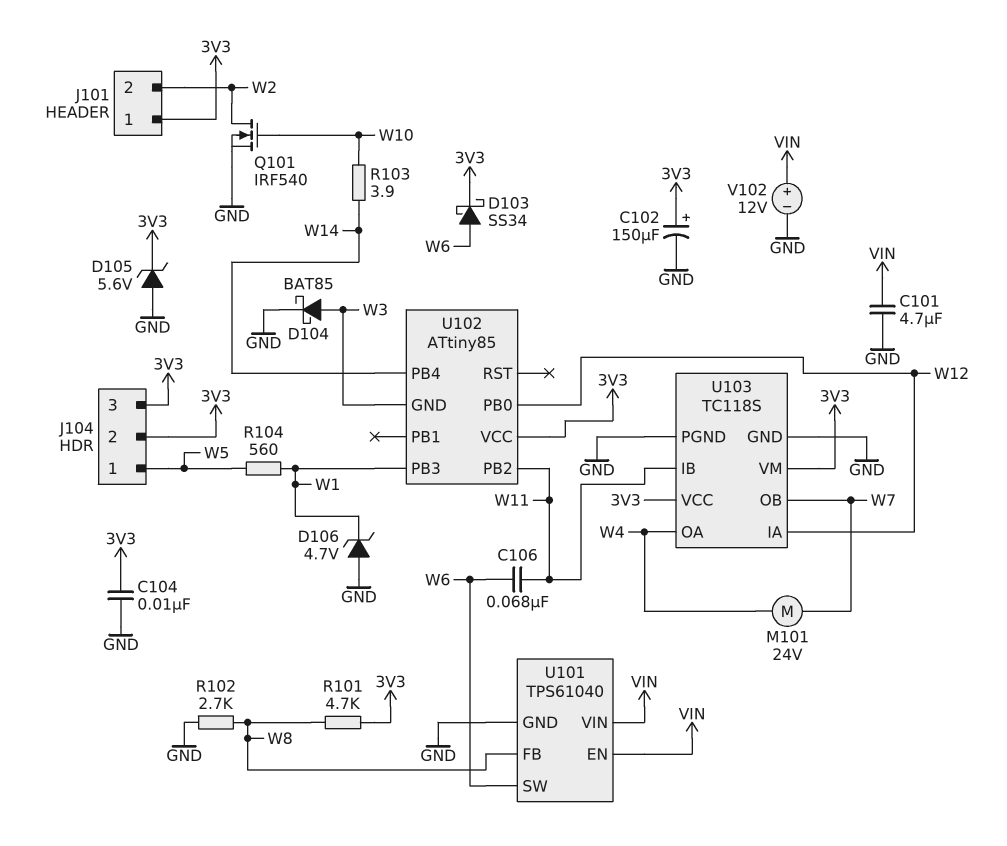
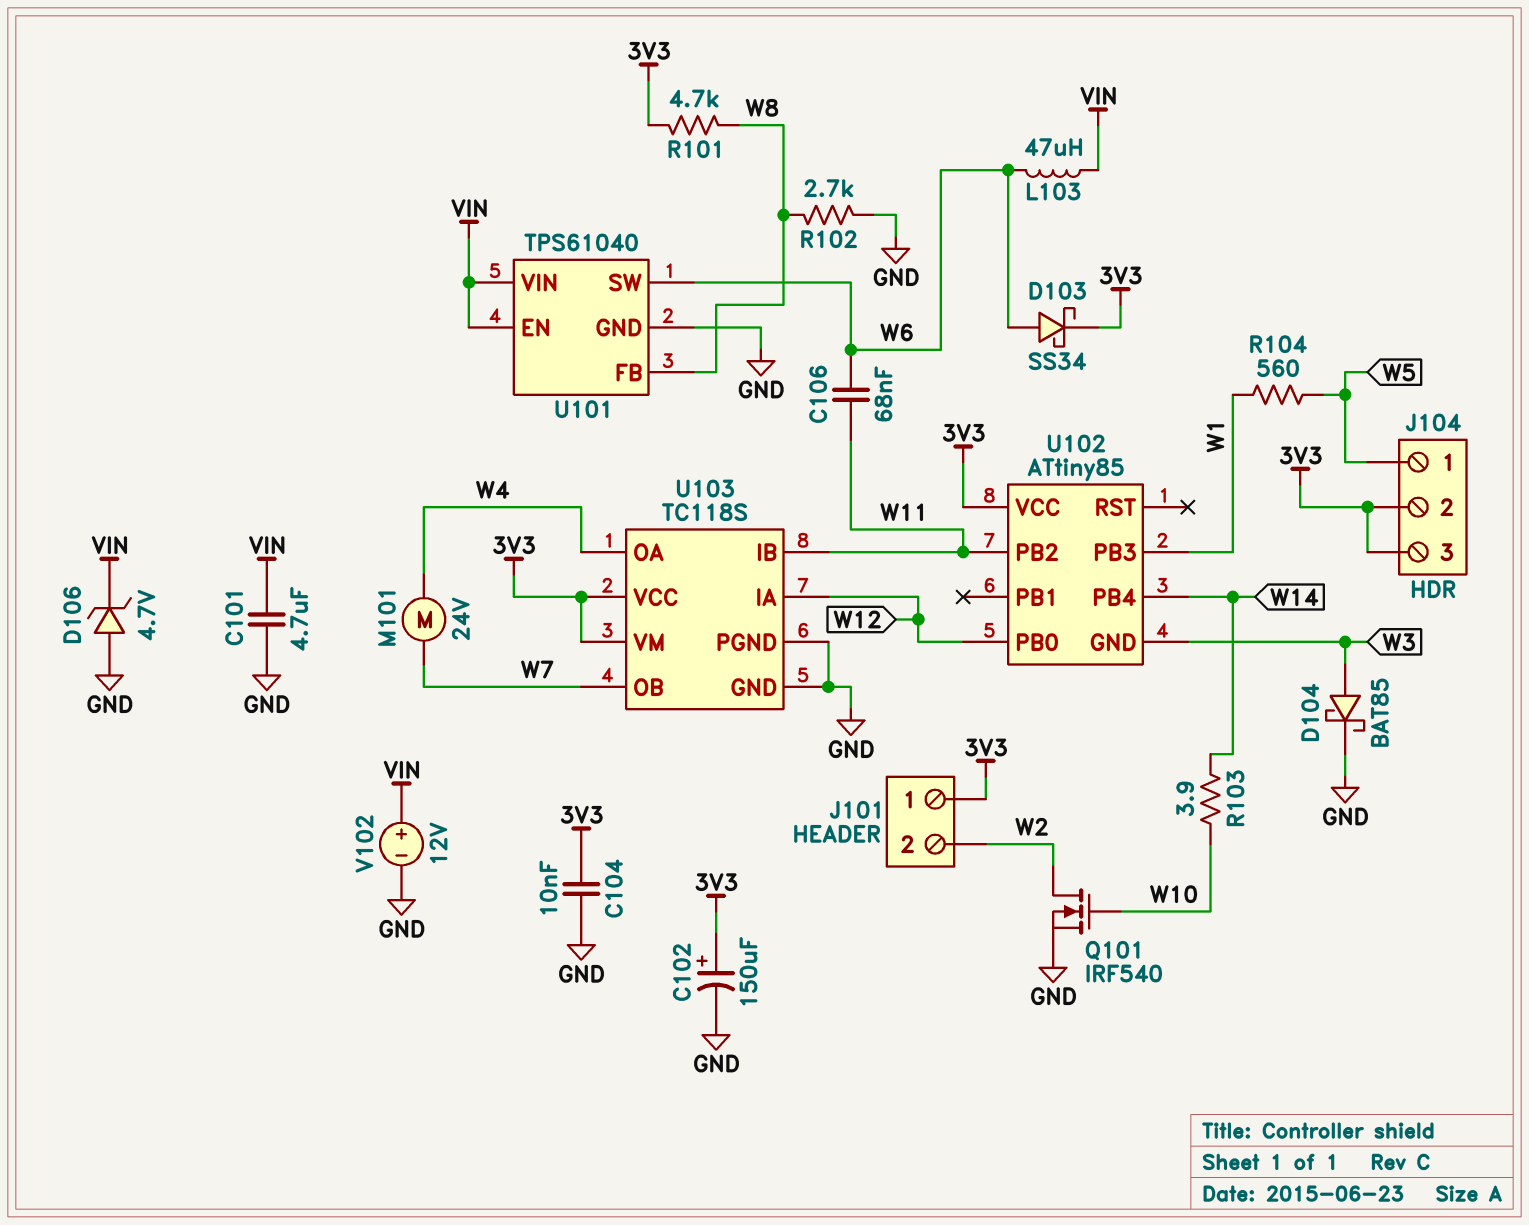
D105: zener 5.6V (A GND, K 3V3) -> none
D106: zener 4.7V (A GND, K W1) -> zener 4.7V (A GND, K VIN)
L103: none -> 47uH (VIN, W6)

